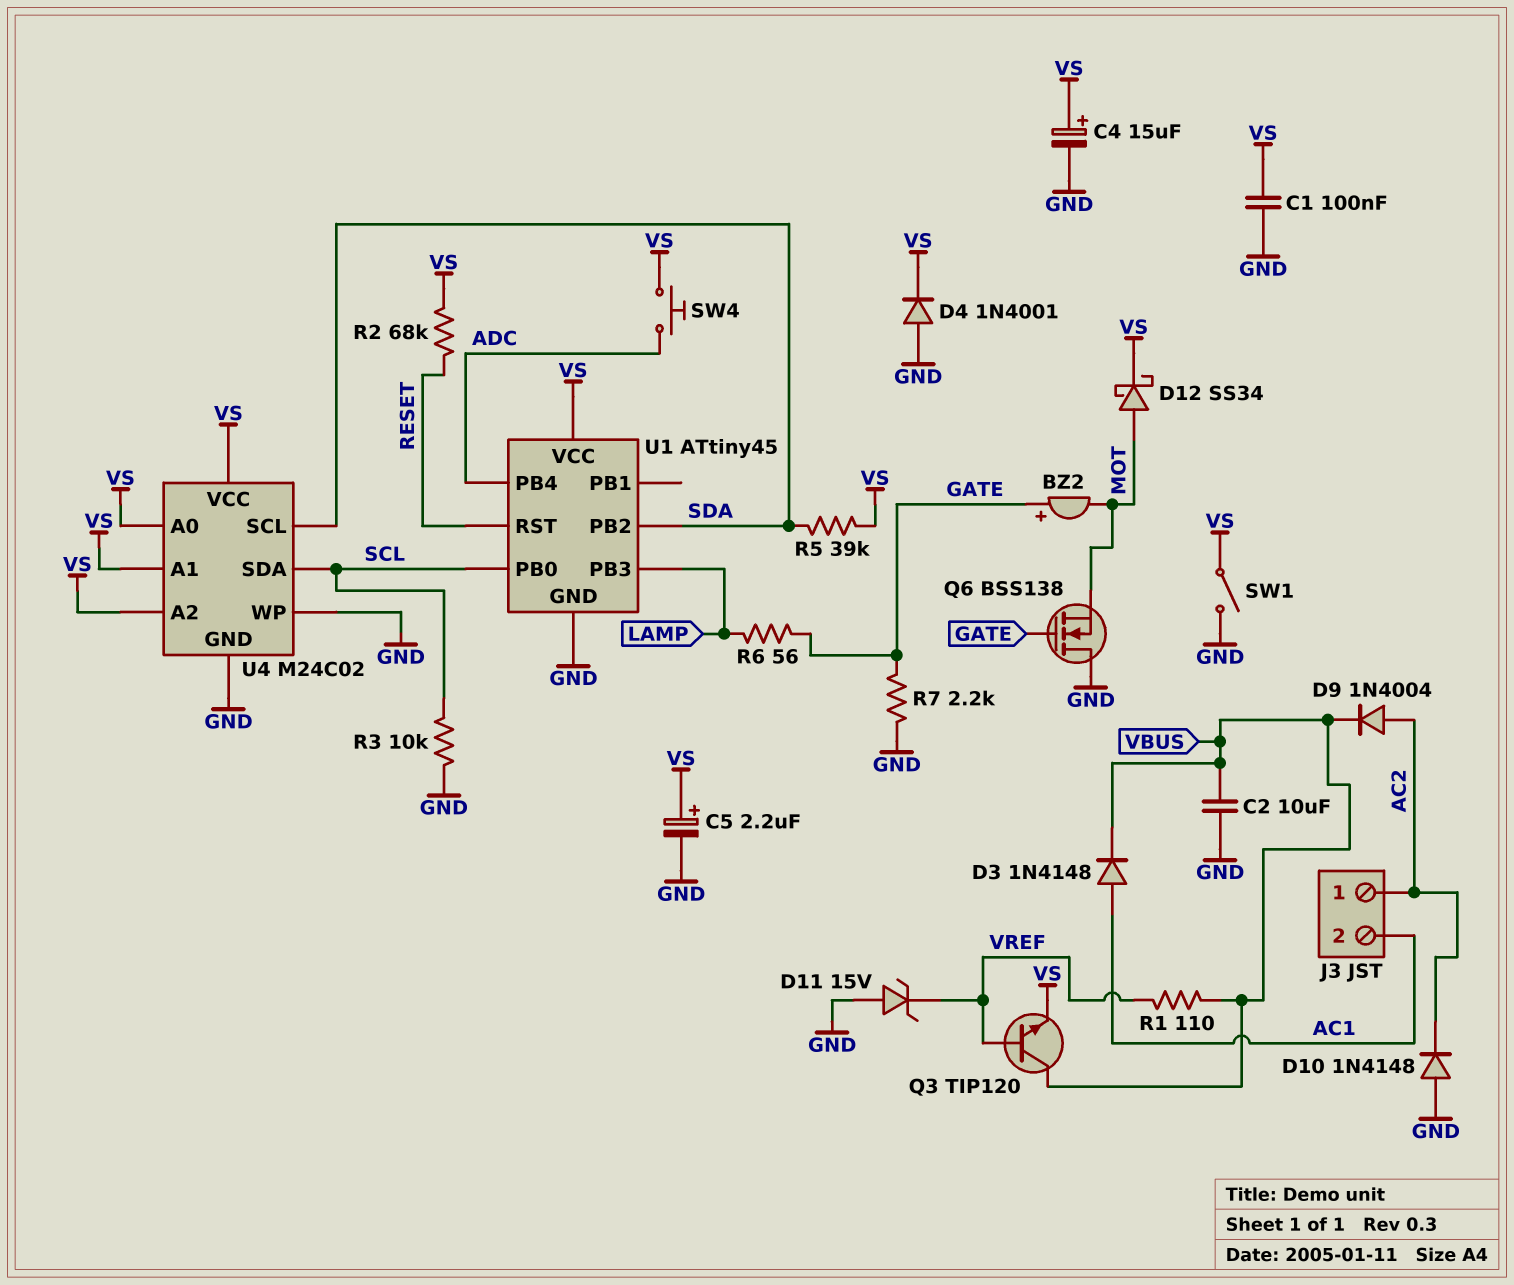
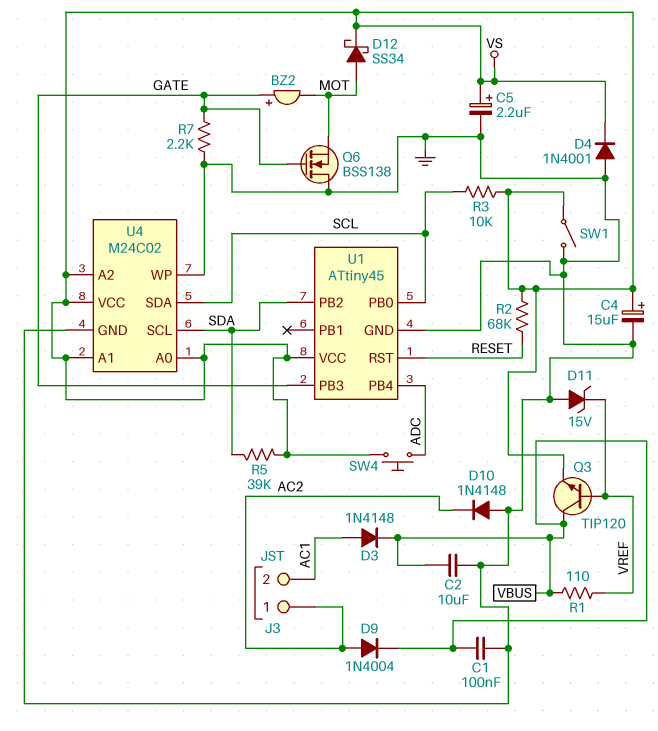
C1: 100nF (GND, VS) -> 100nF (GND, VBUS)
R3: 10k (GND, SCL) -> 10k (SCL, VS)
R6: 56 (GATE, LAMP) -> none
U1 pin PB3: LAMP -> GATE

